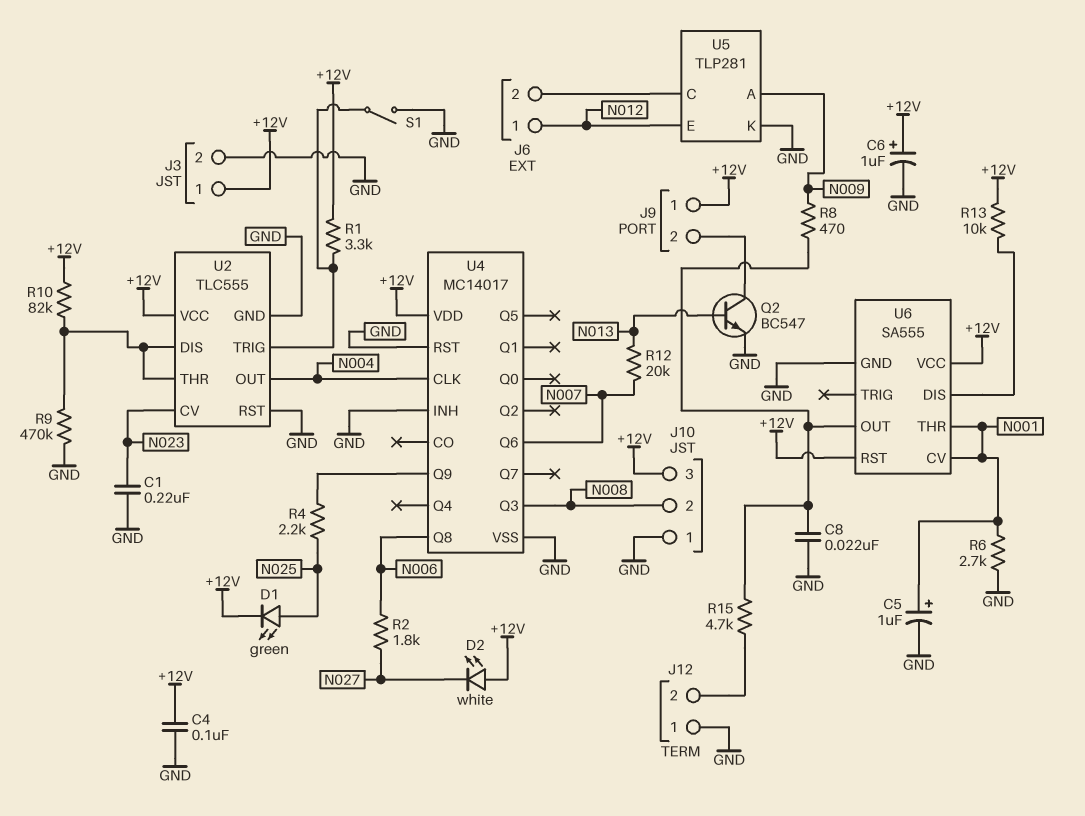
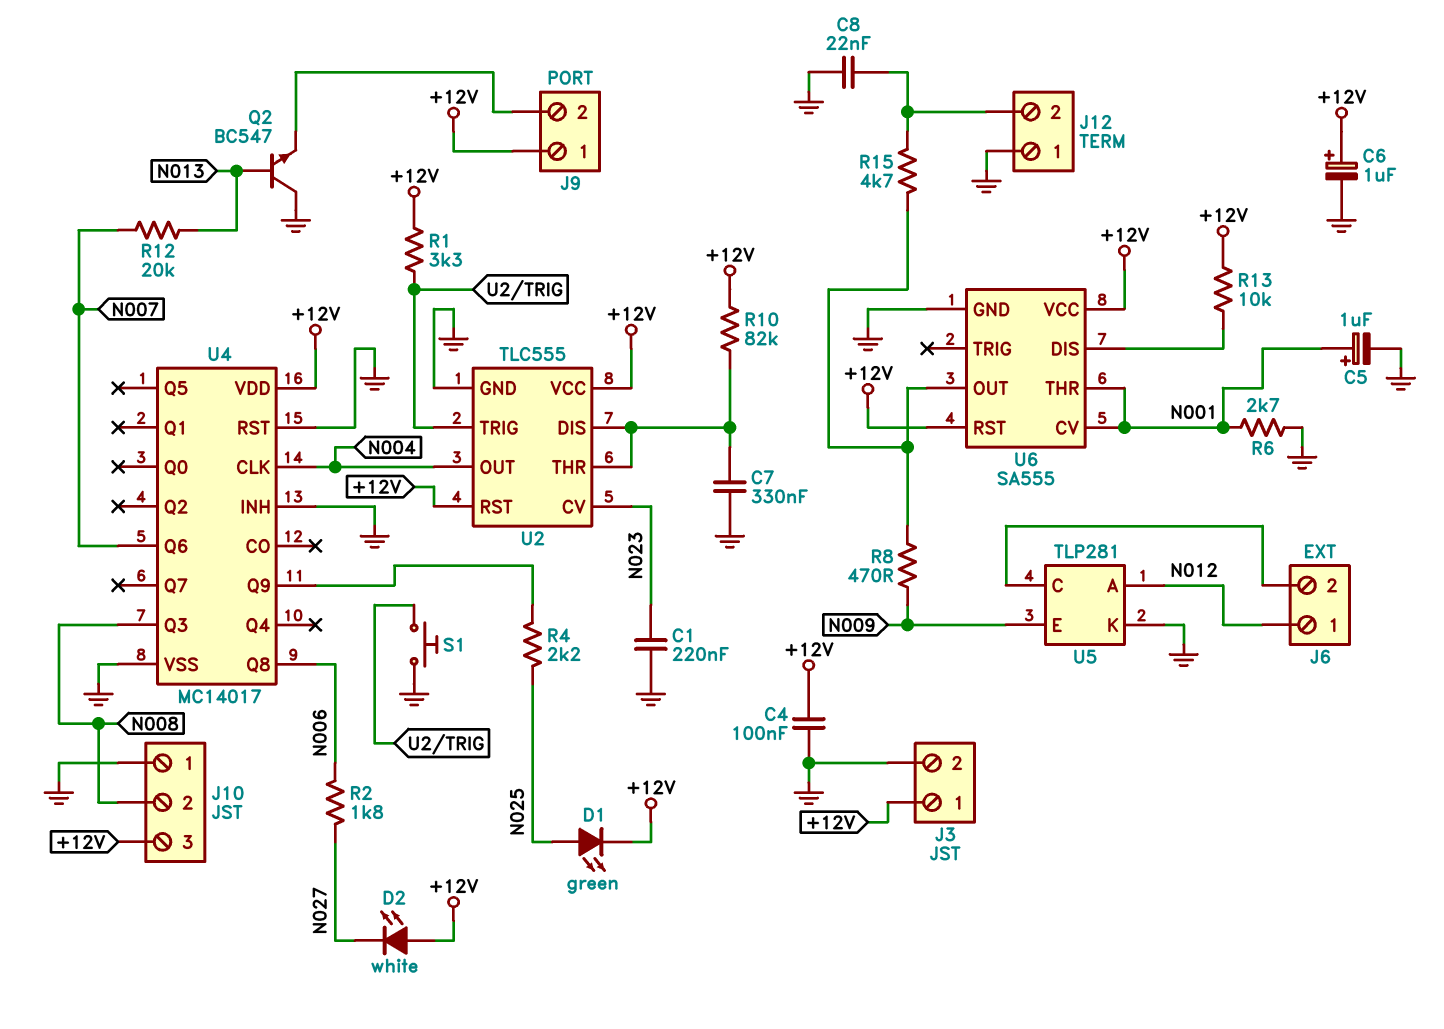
C7: none -> 330nF (GND, U2/DIS)
C8: 22nF (GND, U6/OUT) -> 22nF (GND, J12/2)
Q2: NPN BC547 (B N013, C J9/2, E GND) -> NPN BC547 (B N013, C GND, E J9/2)
R9: 470k (GND, U2/DIS) -> none
S1: switch (GND, U2/TRIG) -> button (GND, U2/TRIG)
U2 pin RST: GND -> +12V
U5 pin A: N009 -> N012
U5 pin E: N012 -> N009

